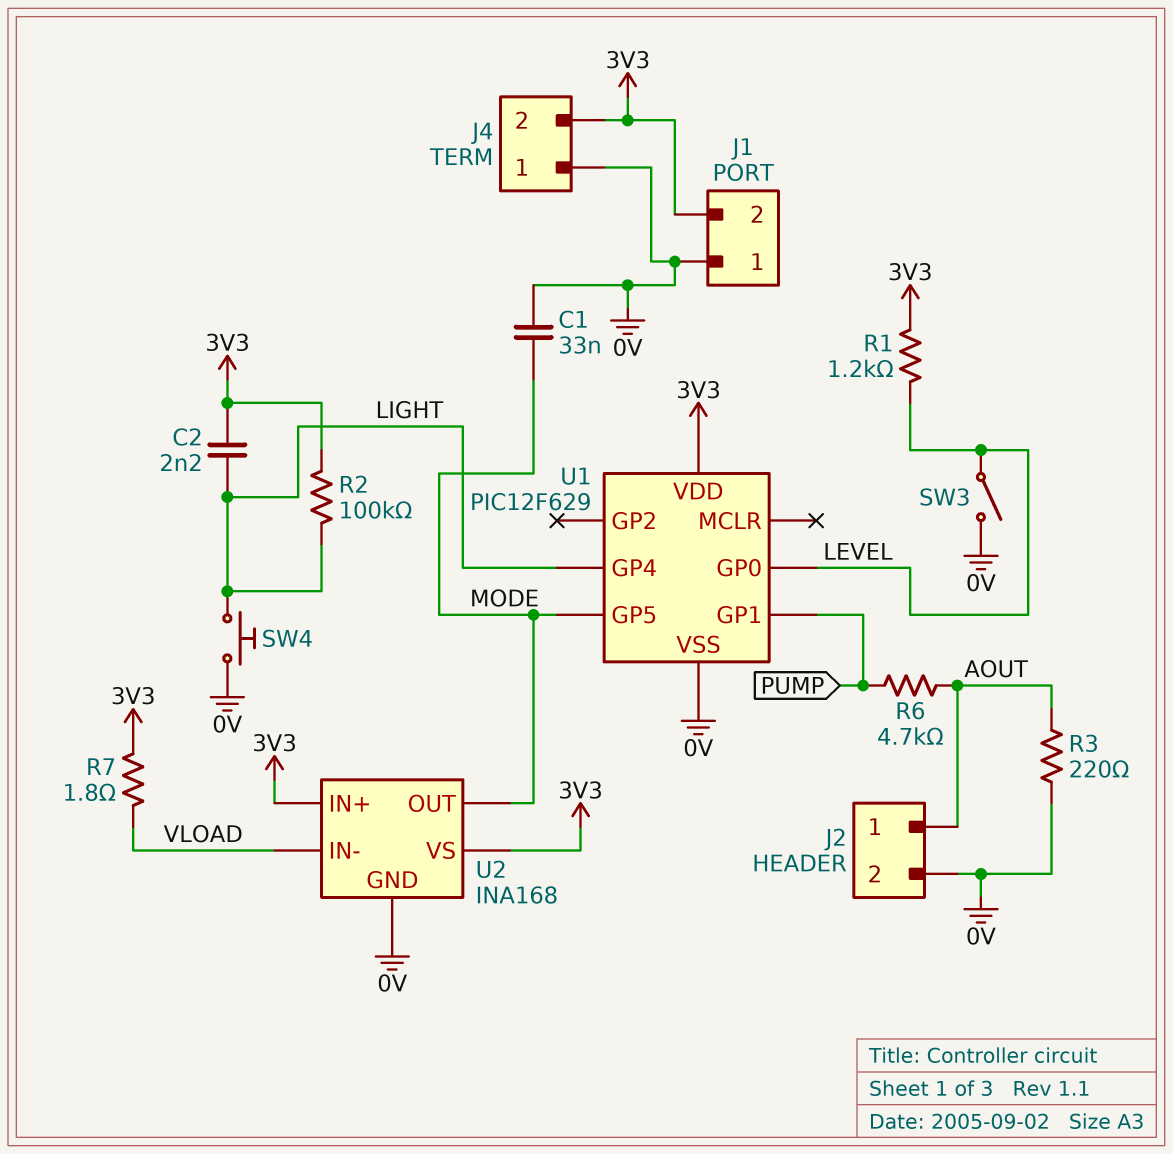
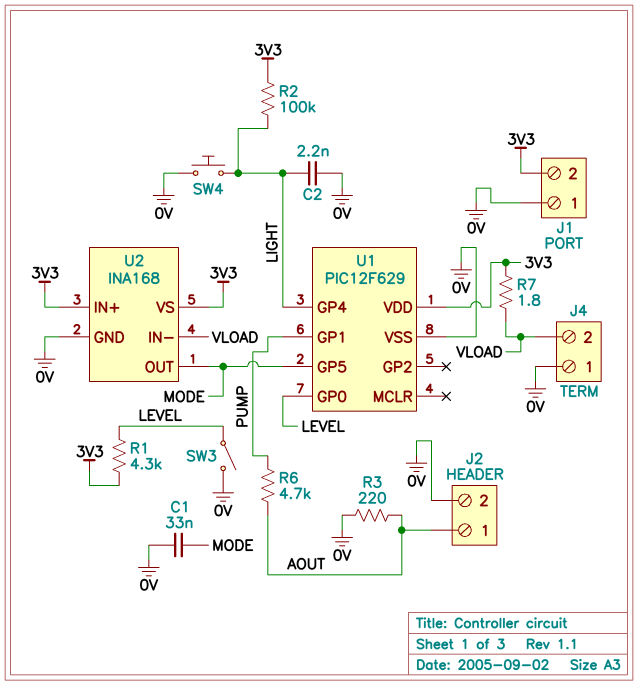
C2: 2.2nF (3V3, LIGHT) -> 2.2nF (0V, LIGHT)
J4 pin 2: 3V3 -> VLOAD
R1: 1.2k (3V3, LEVEL) -> 4.3k (3V3, LEVEL)

